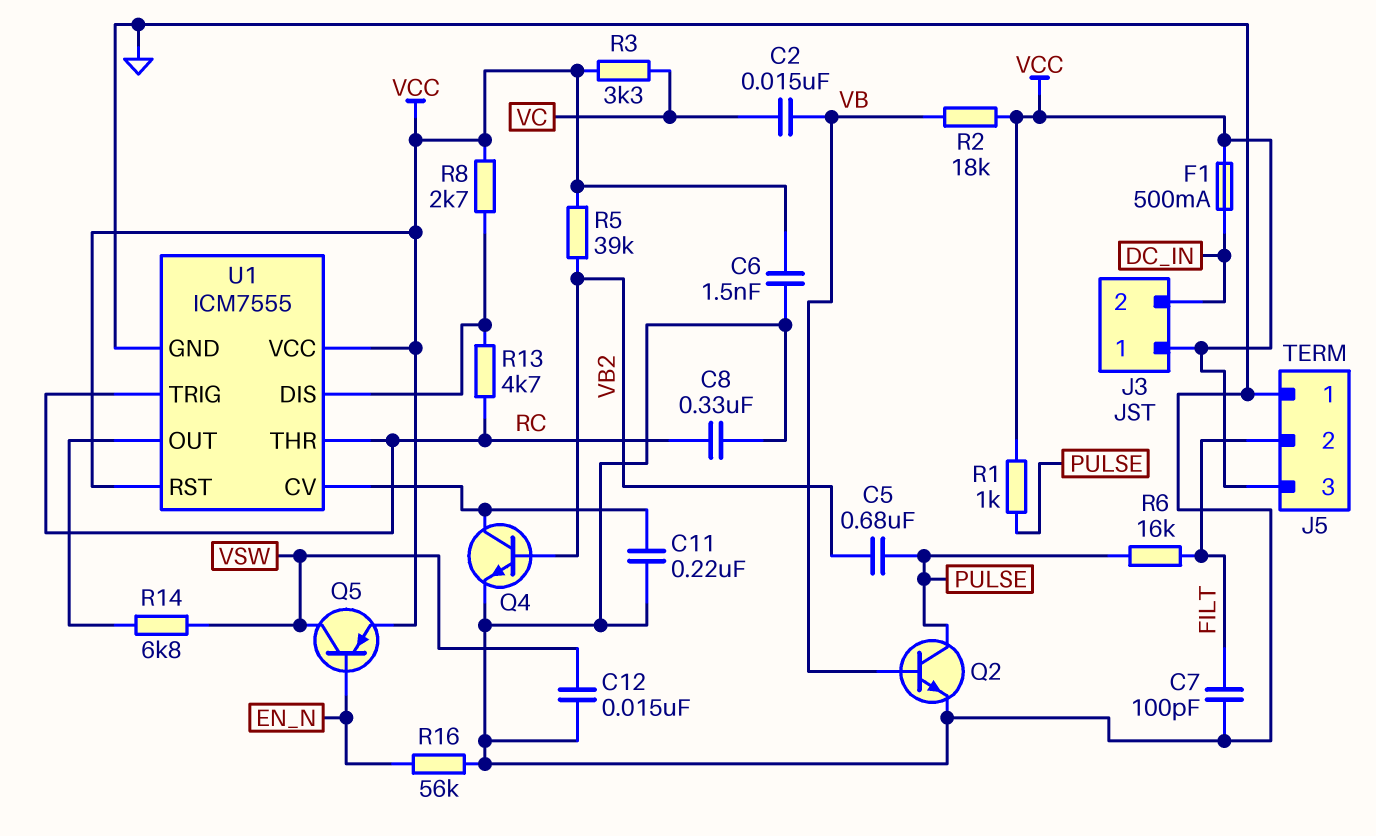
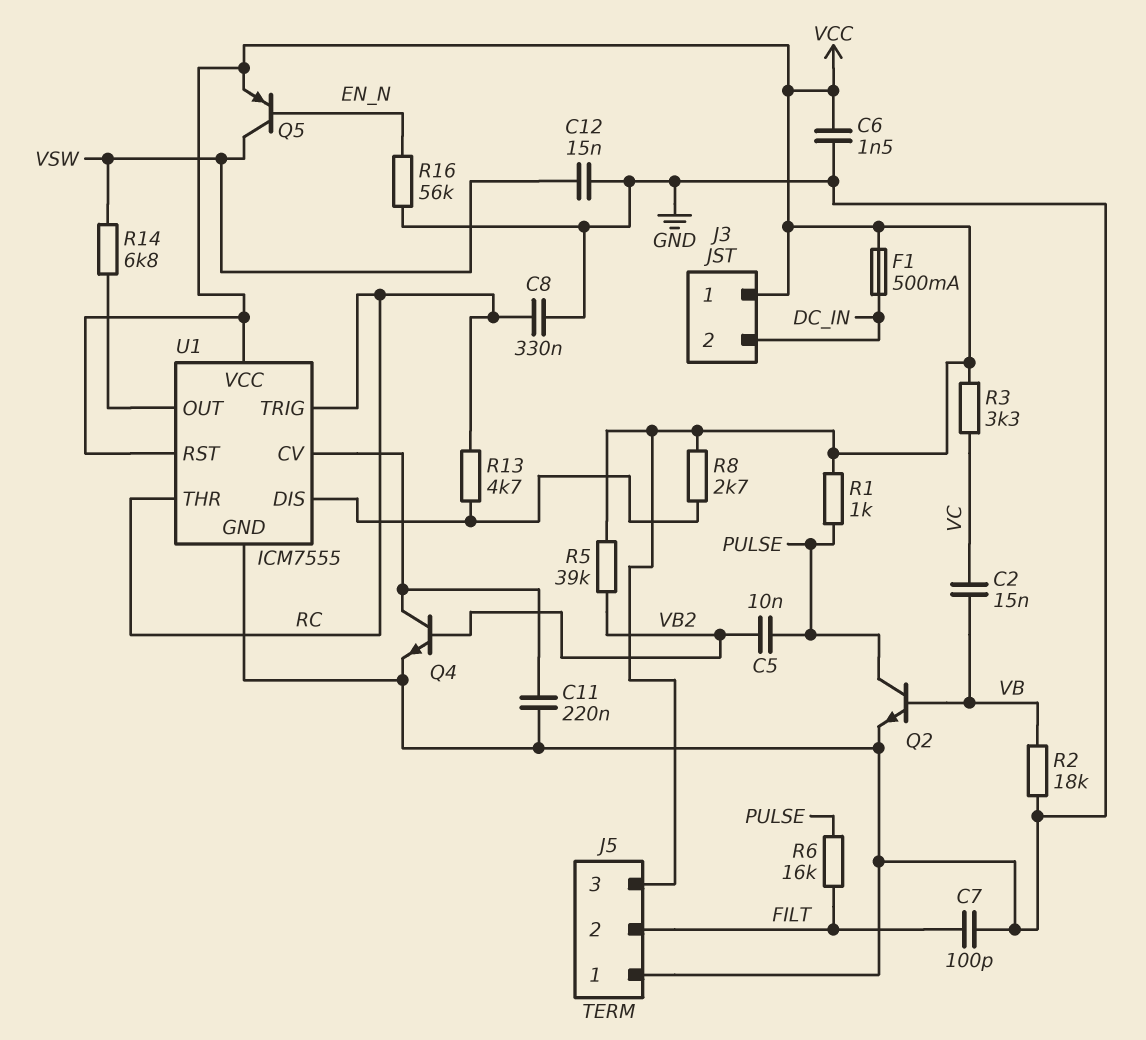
C5: 680nF (PULSE, VB2) -> 10nF (PULSE, VB2)
R2: 18k (VB, VCC) -> 18k (GND, VB)

